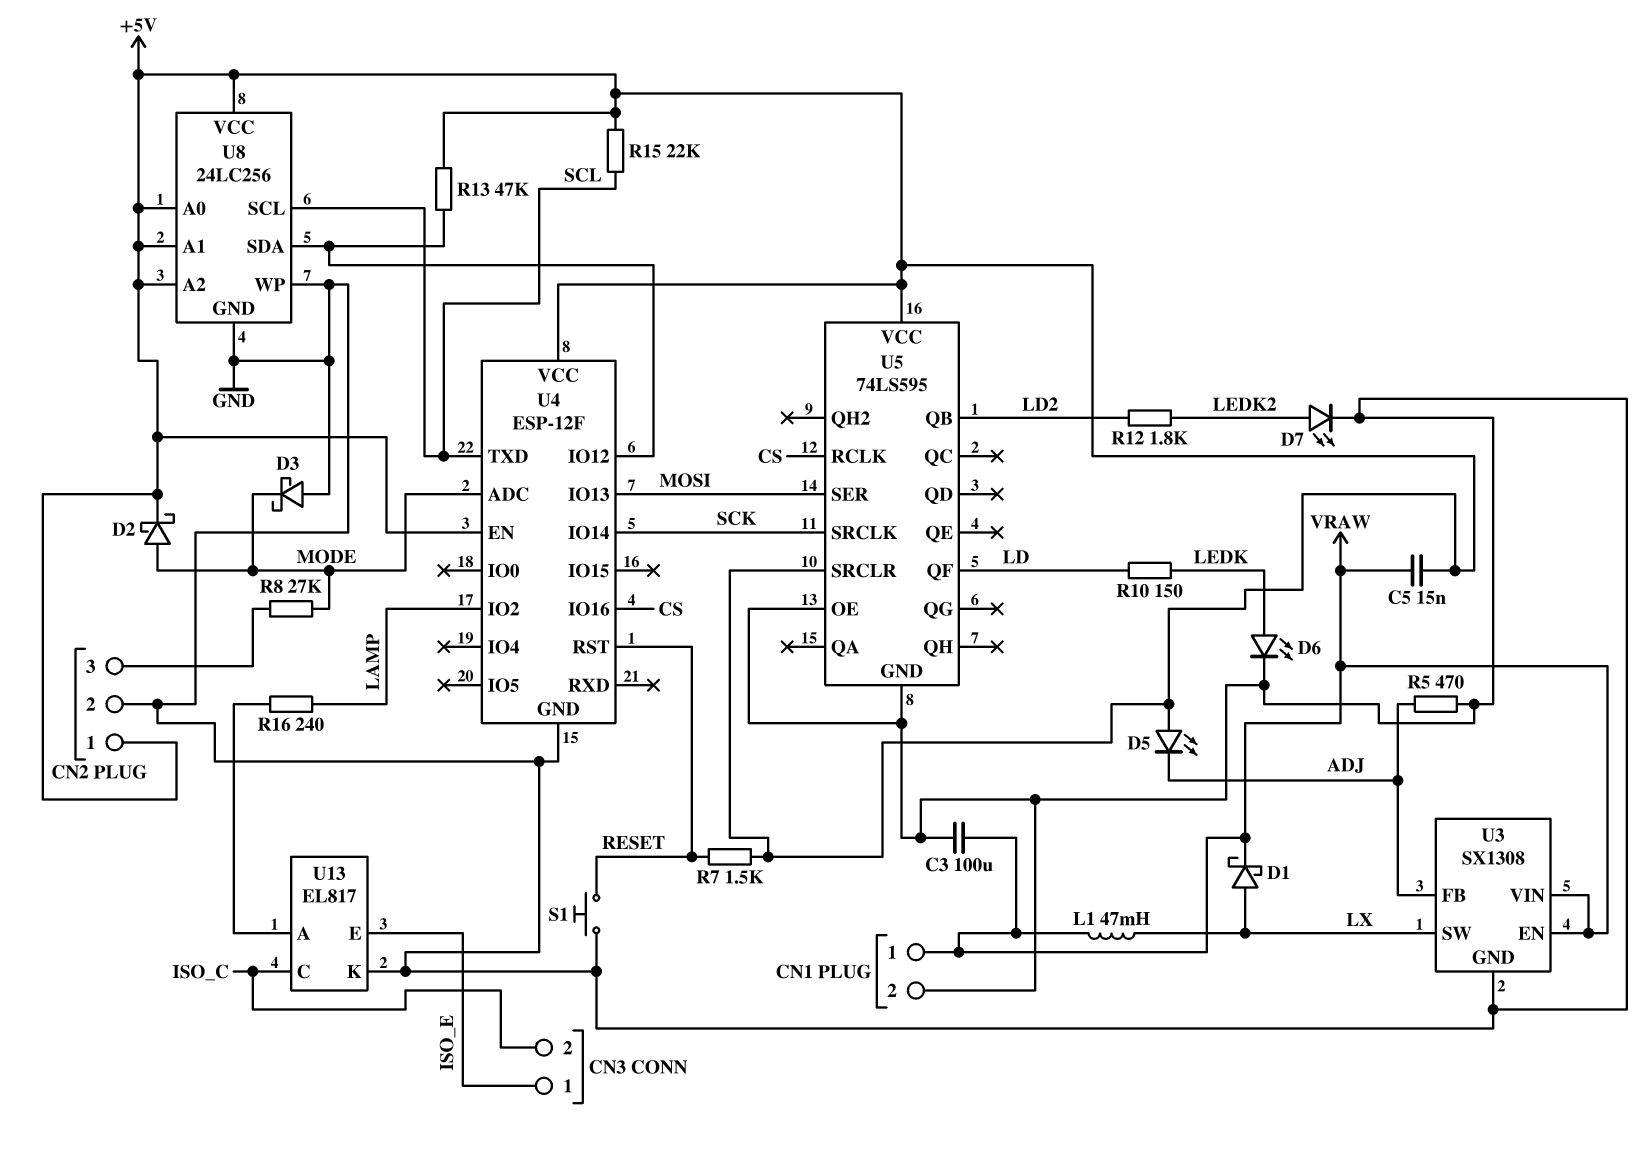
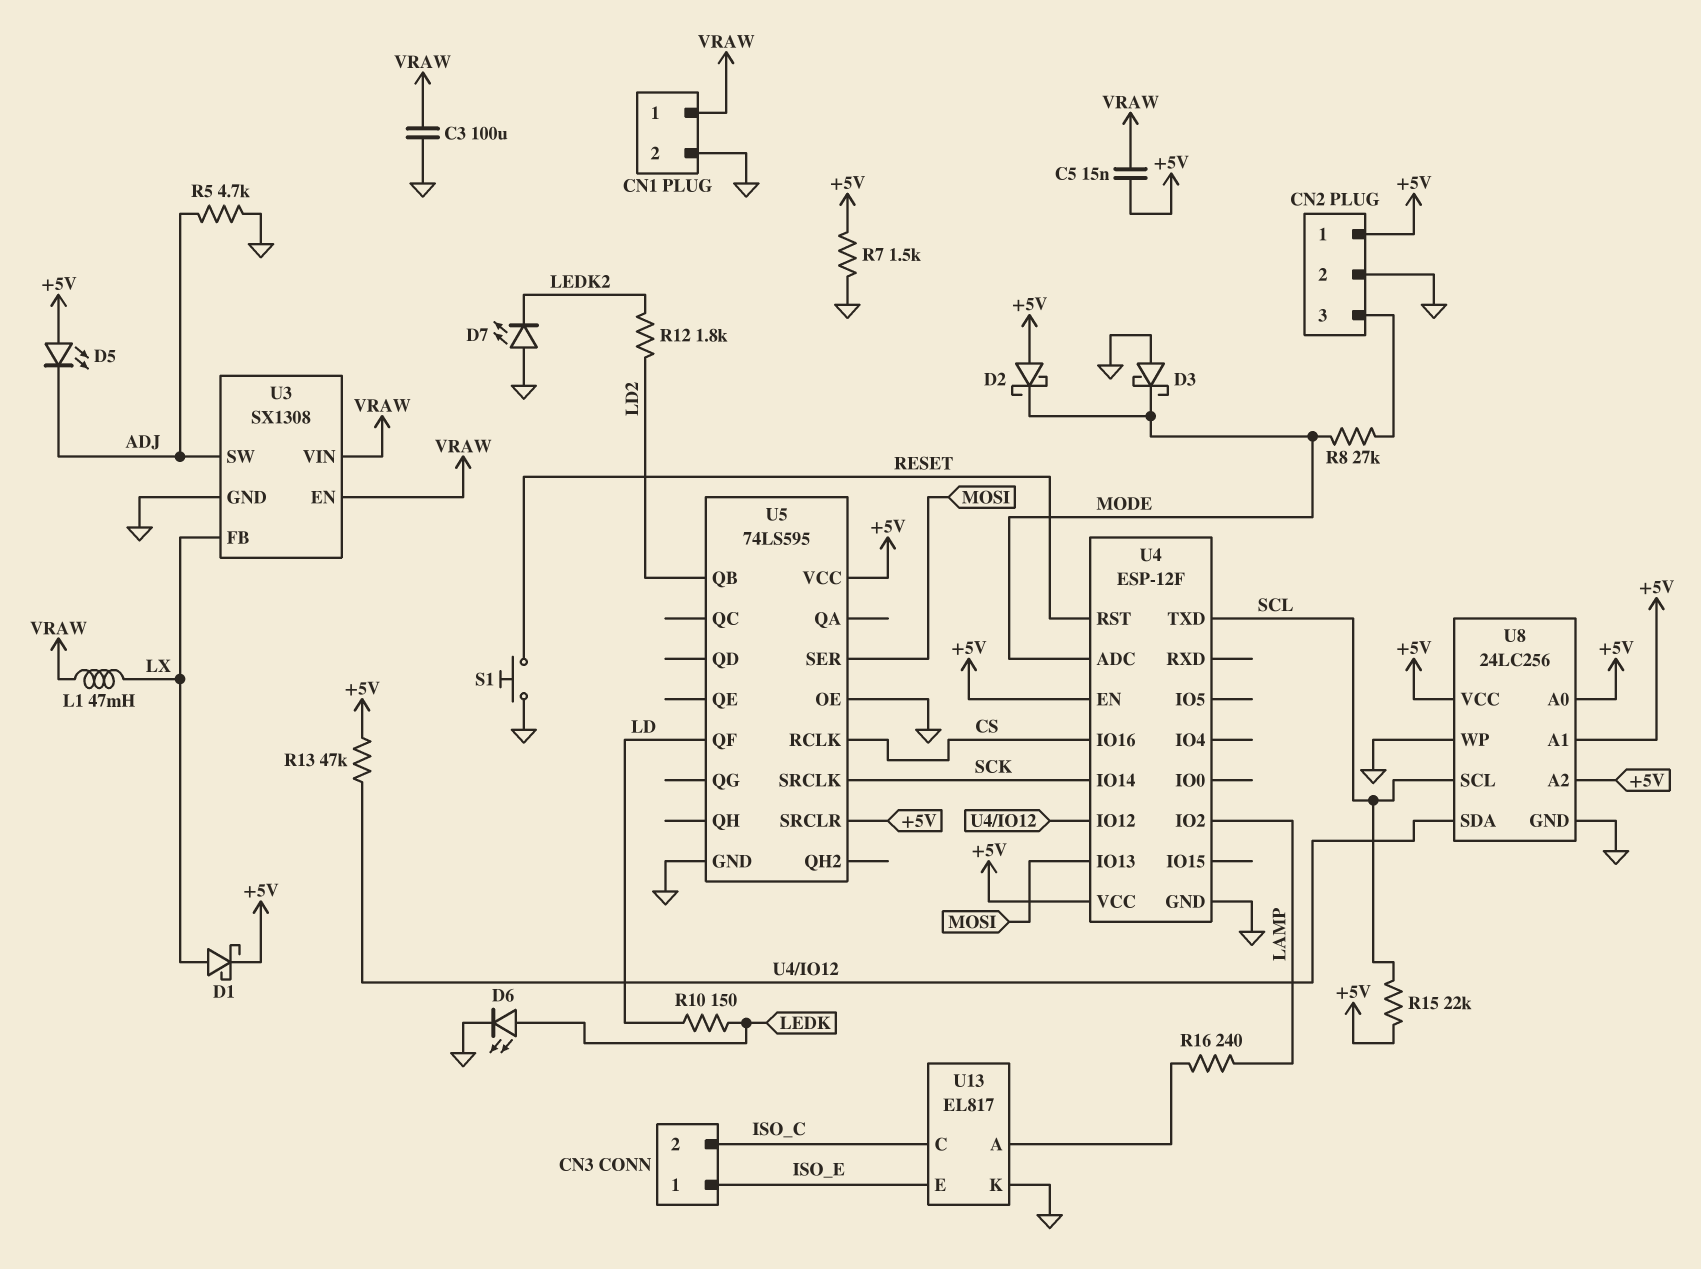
D1: schottky (A LX, K VRAW) -> schottky (A LX, K +5V)
D2: schottky (A MODE, K +5V) -> schottky (A +5V, K MODE)
D7: LED (A LEDK2, K GND) -> LED (A GND, K LEDK2)
R5: 470 (ADJ, GND) -> 4.7k (ADJ, GND)
R7: 1.5k (+5V, RESET) -> 1.5k (+5V, GND)
U3 pin FB: ADJ -> LX
U3 pin SW: LX -> ADJ

